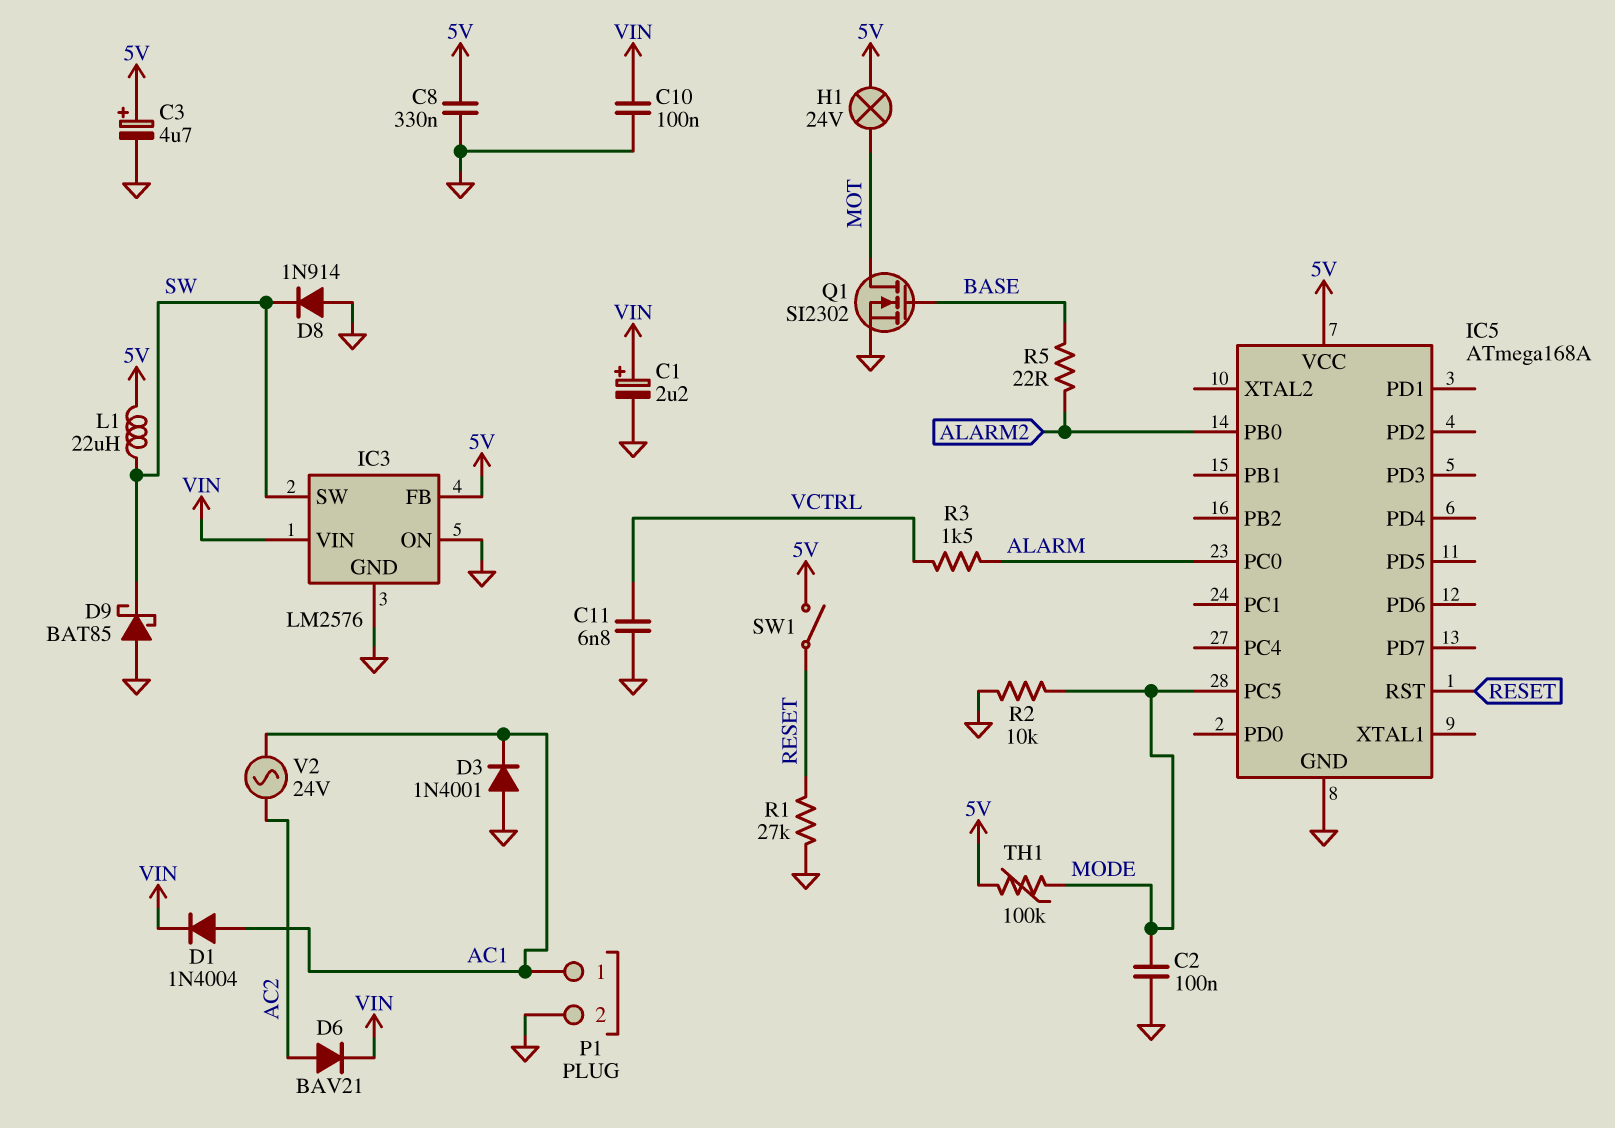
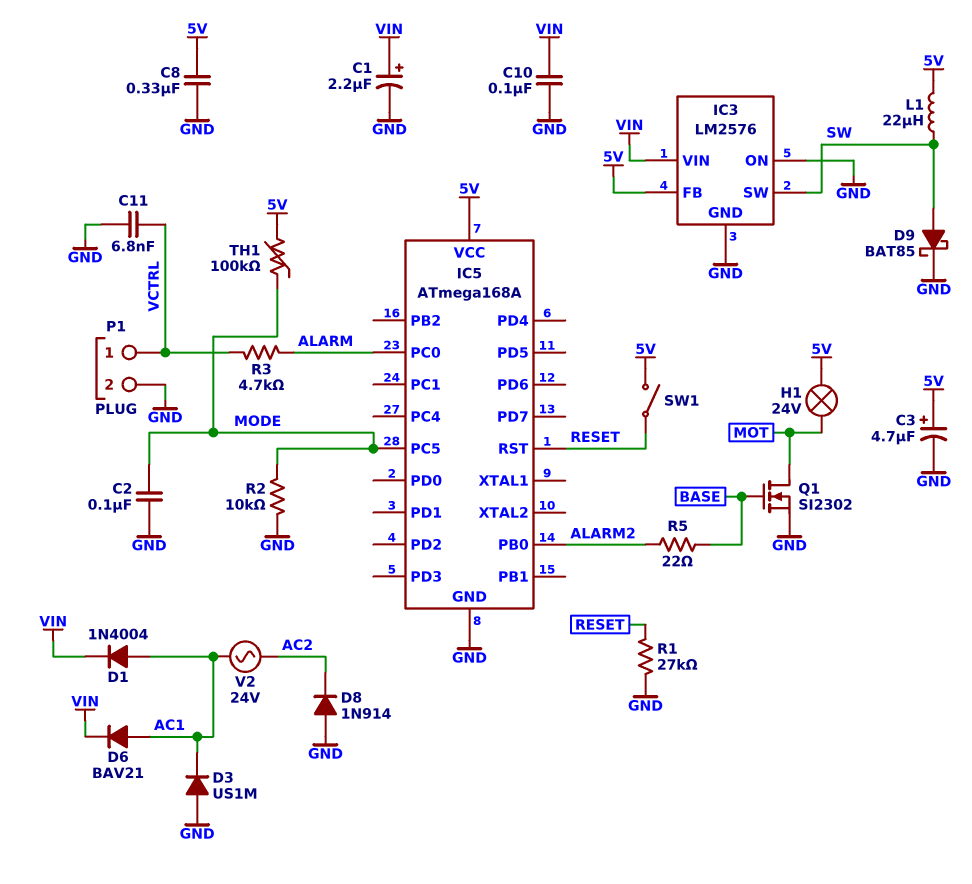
D3: diode 1N4001 (A GND, K AC1) -> diode US1M (A GND, K AC1)
D6: diode BAV21 (A AC2, K VIN) -> diode BAV21 (A AC1, K VIN)
D8: diode 1N914 (A GND, K SW) -> diode 1N914 (A GND, K AC2)
D9: schottky BAT85 (A GND, K SW) -> schottky BAT85 (A SW, K GND)
P1 pin 1: AC1 -> VCTRL
R3: 1.5k (ALARM, VCTRL) -> 4.7k (ALARM, VCTRL)

